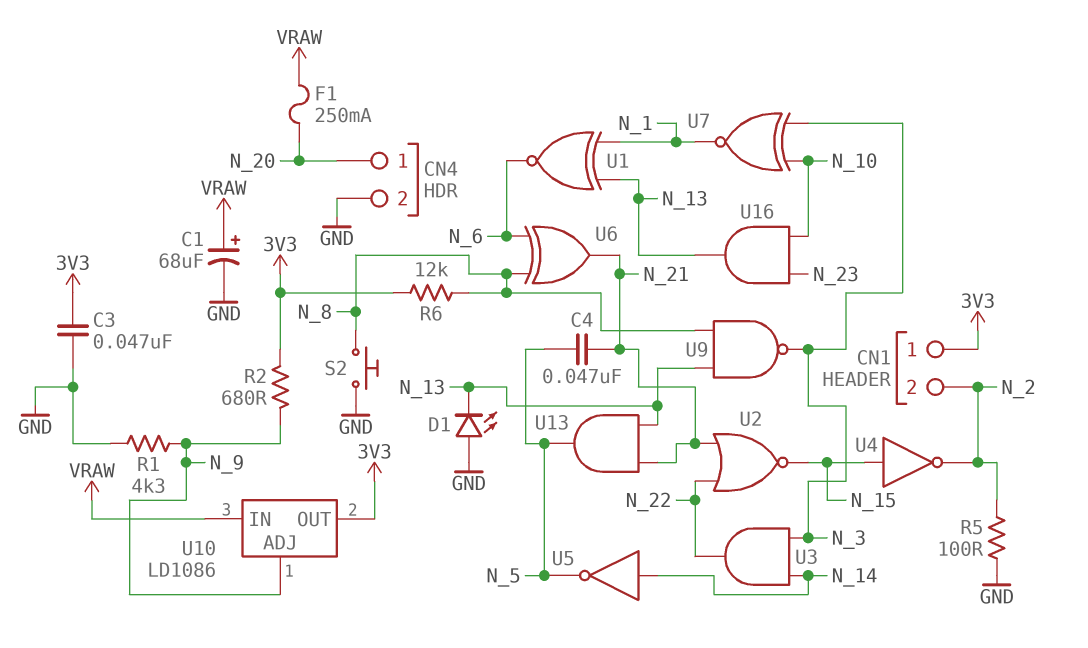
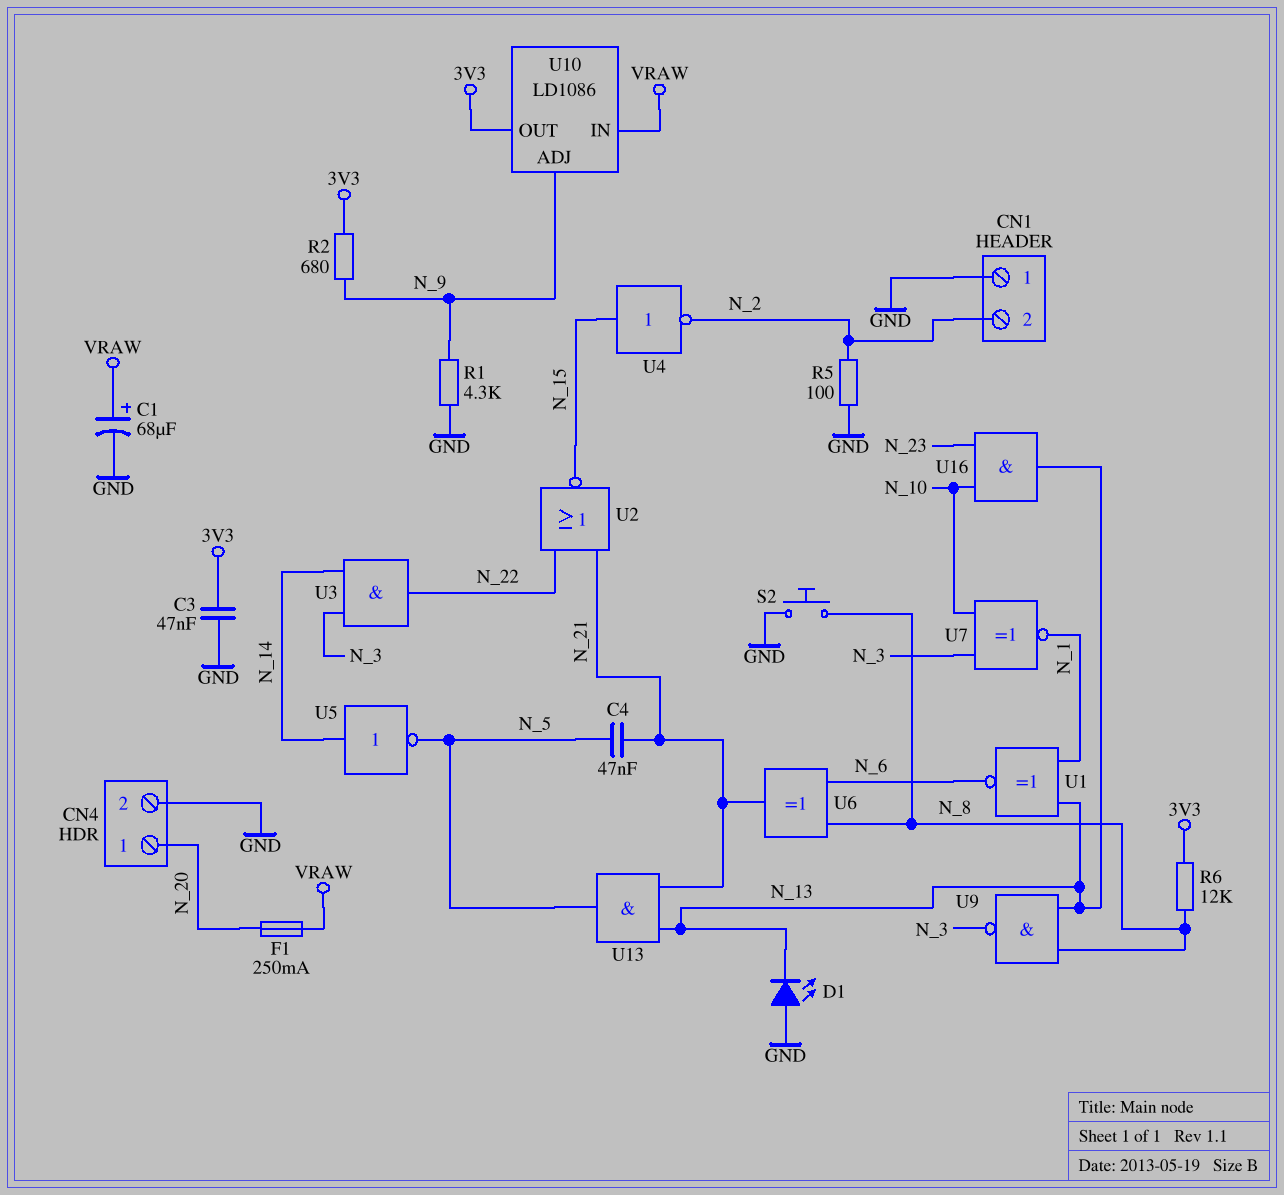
CN1 pin 1: 3V3 -> GND

